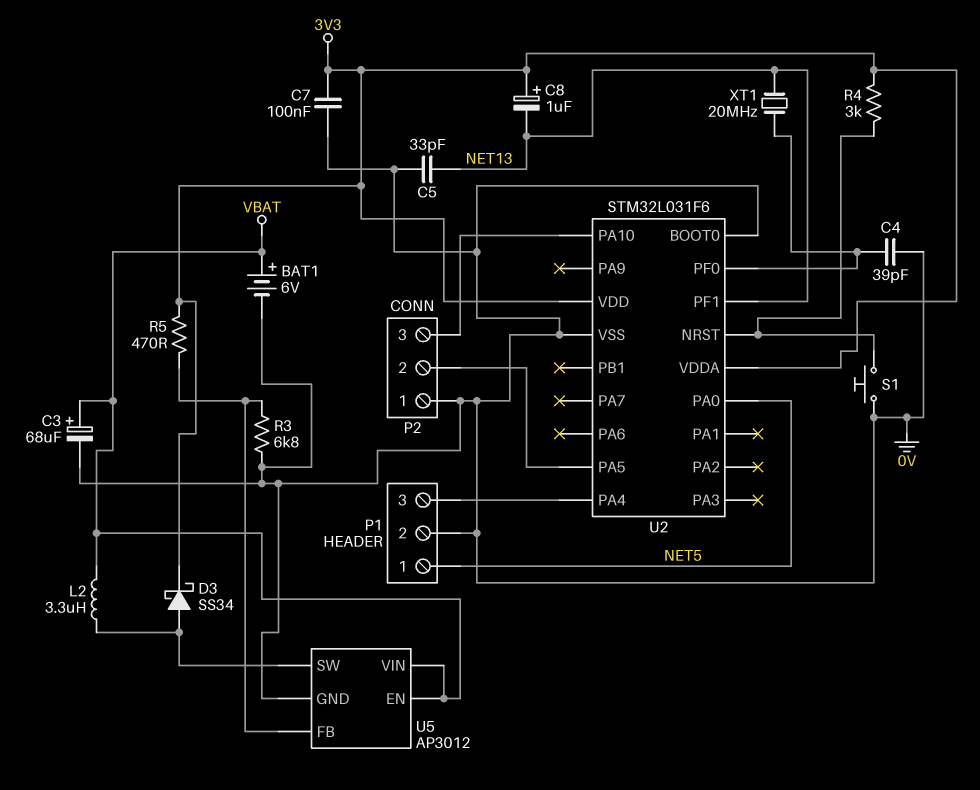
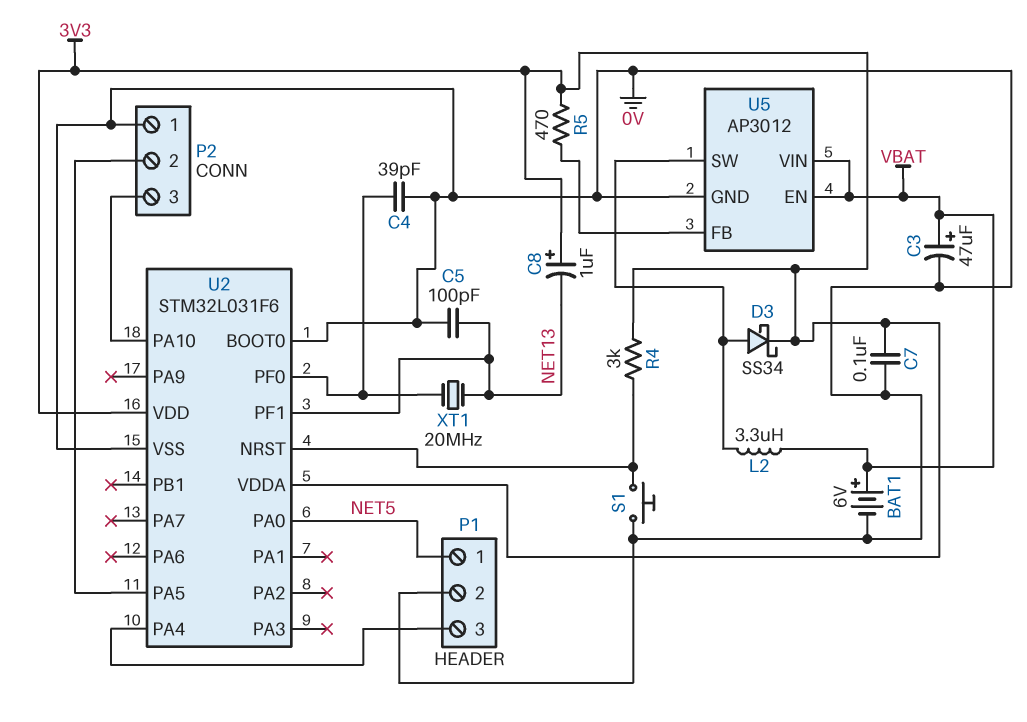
C3: 68uF (plus VBAT, minus 0V) -> 47uF (plus VBAT, minus 0V)
C5: 33pF (0V, NET13) -> 100pF (0V, NET13)
R3: 6.8k (0V, U5/FB) -> none

